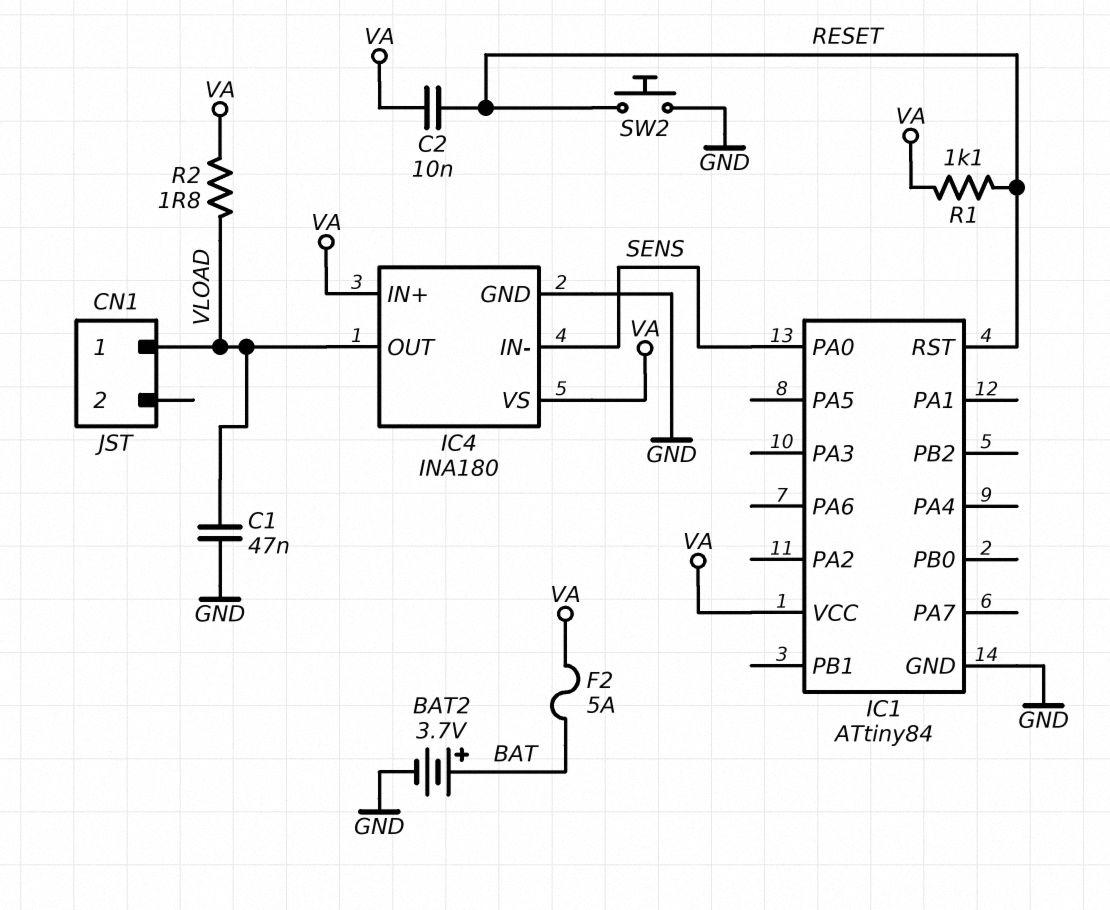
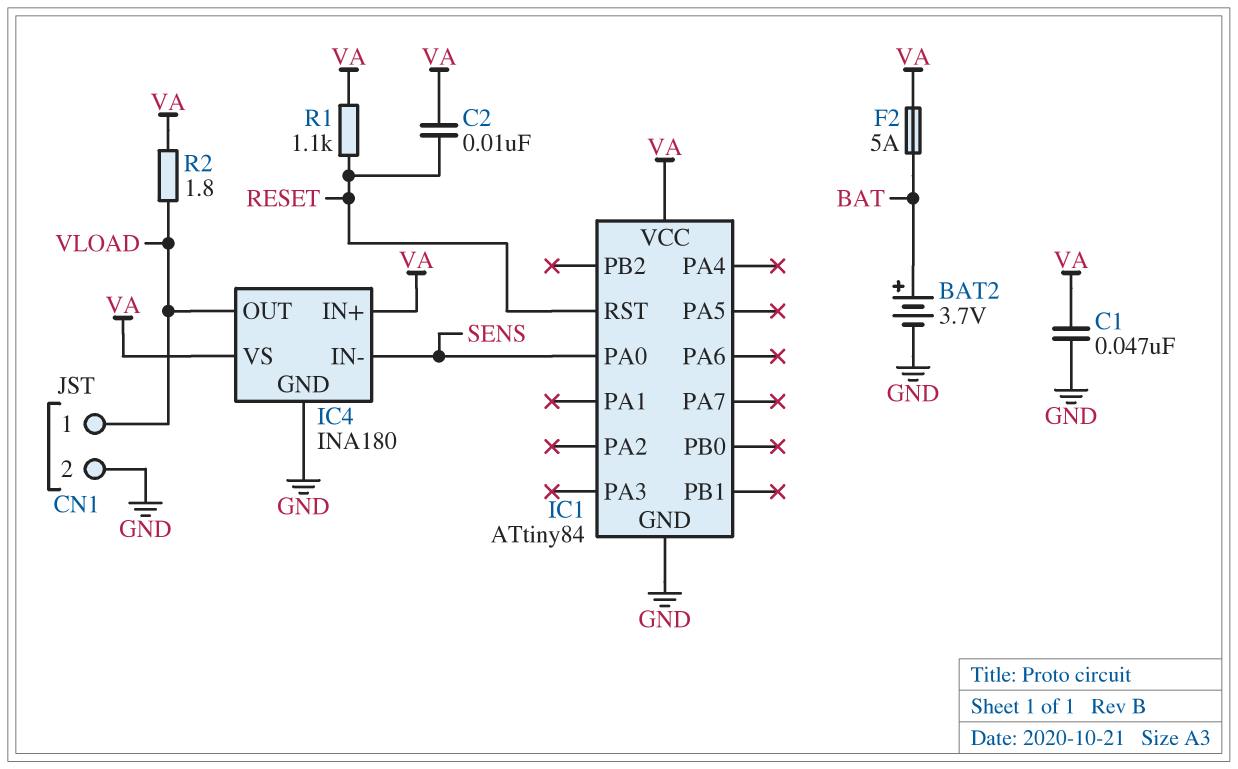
C1: 47nF (GND, VLOAD) -> 47nF (GND, VA)
CN1 pin 2: none -> GND
SW2: button (GND, RESET) -> none

